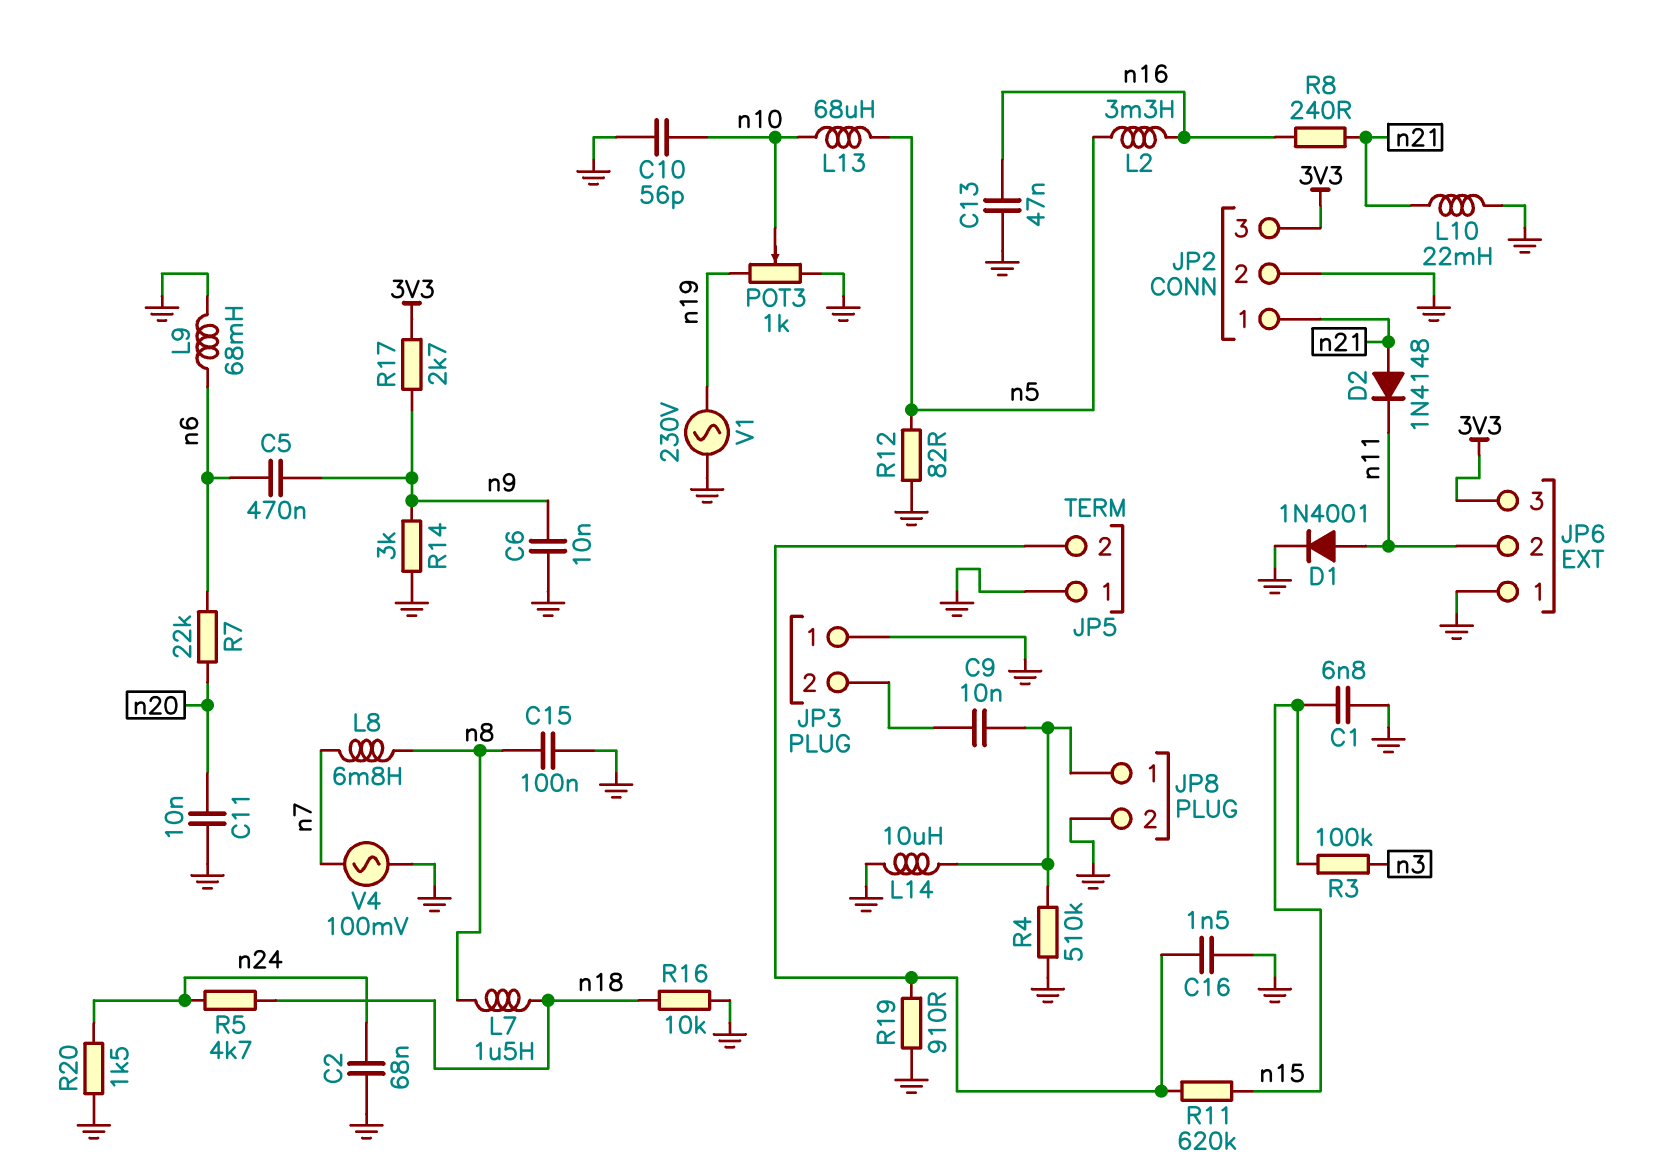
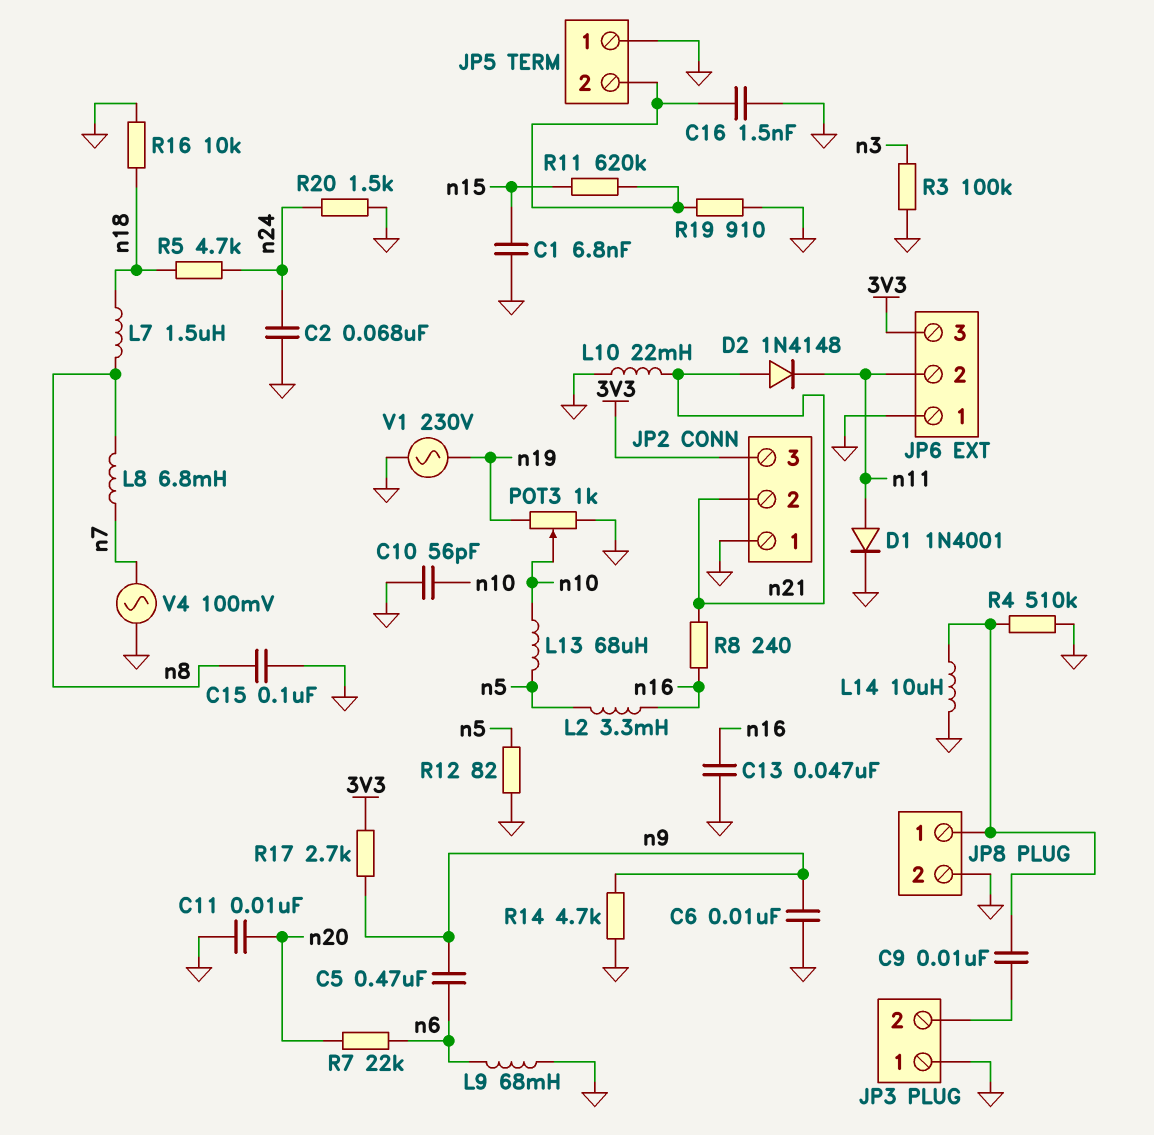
JP2 pin 1: n21 -> GND
JP2 pin 2: GND -> n21
R3: 100k (n3, n15) -> 100k (GND, n3)
R14: 3k (GND, n9) -> 4.7k (GND, n9)

